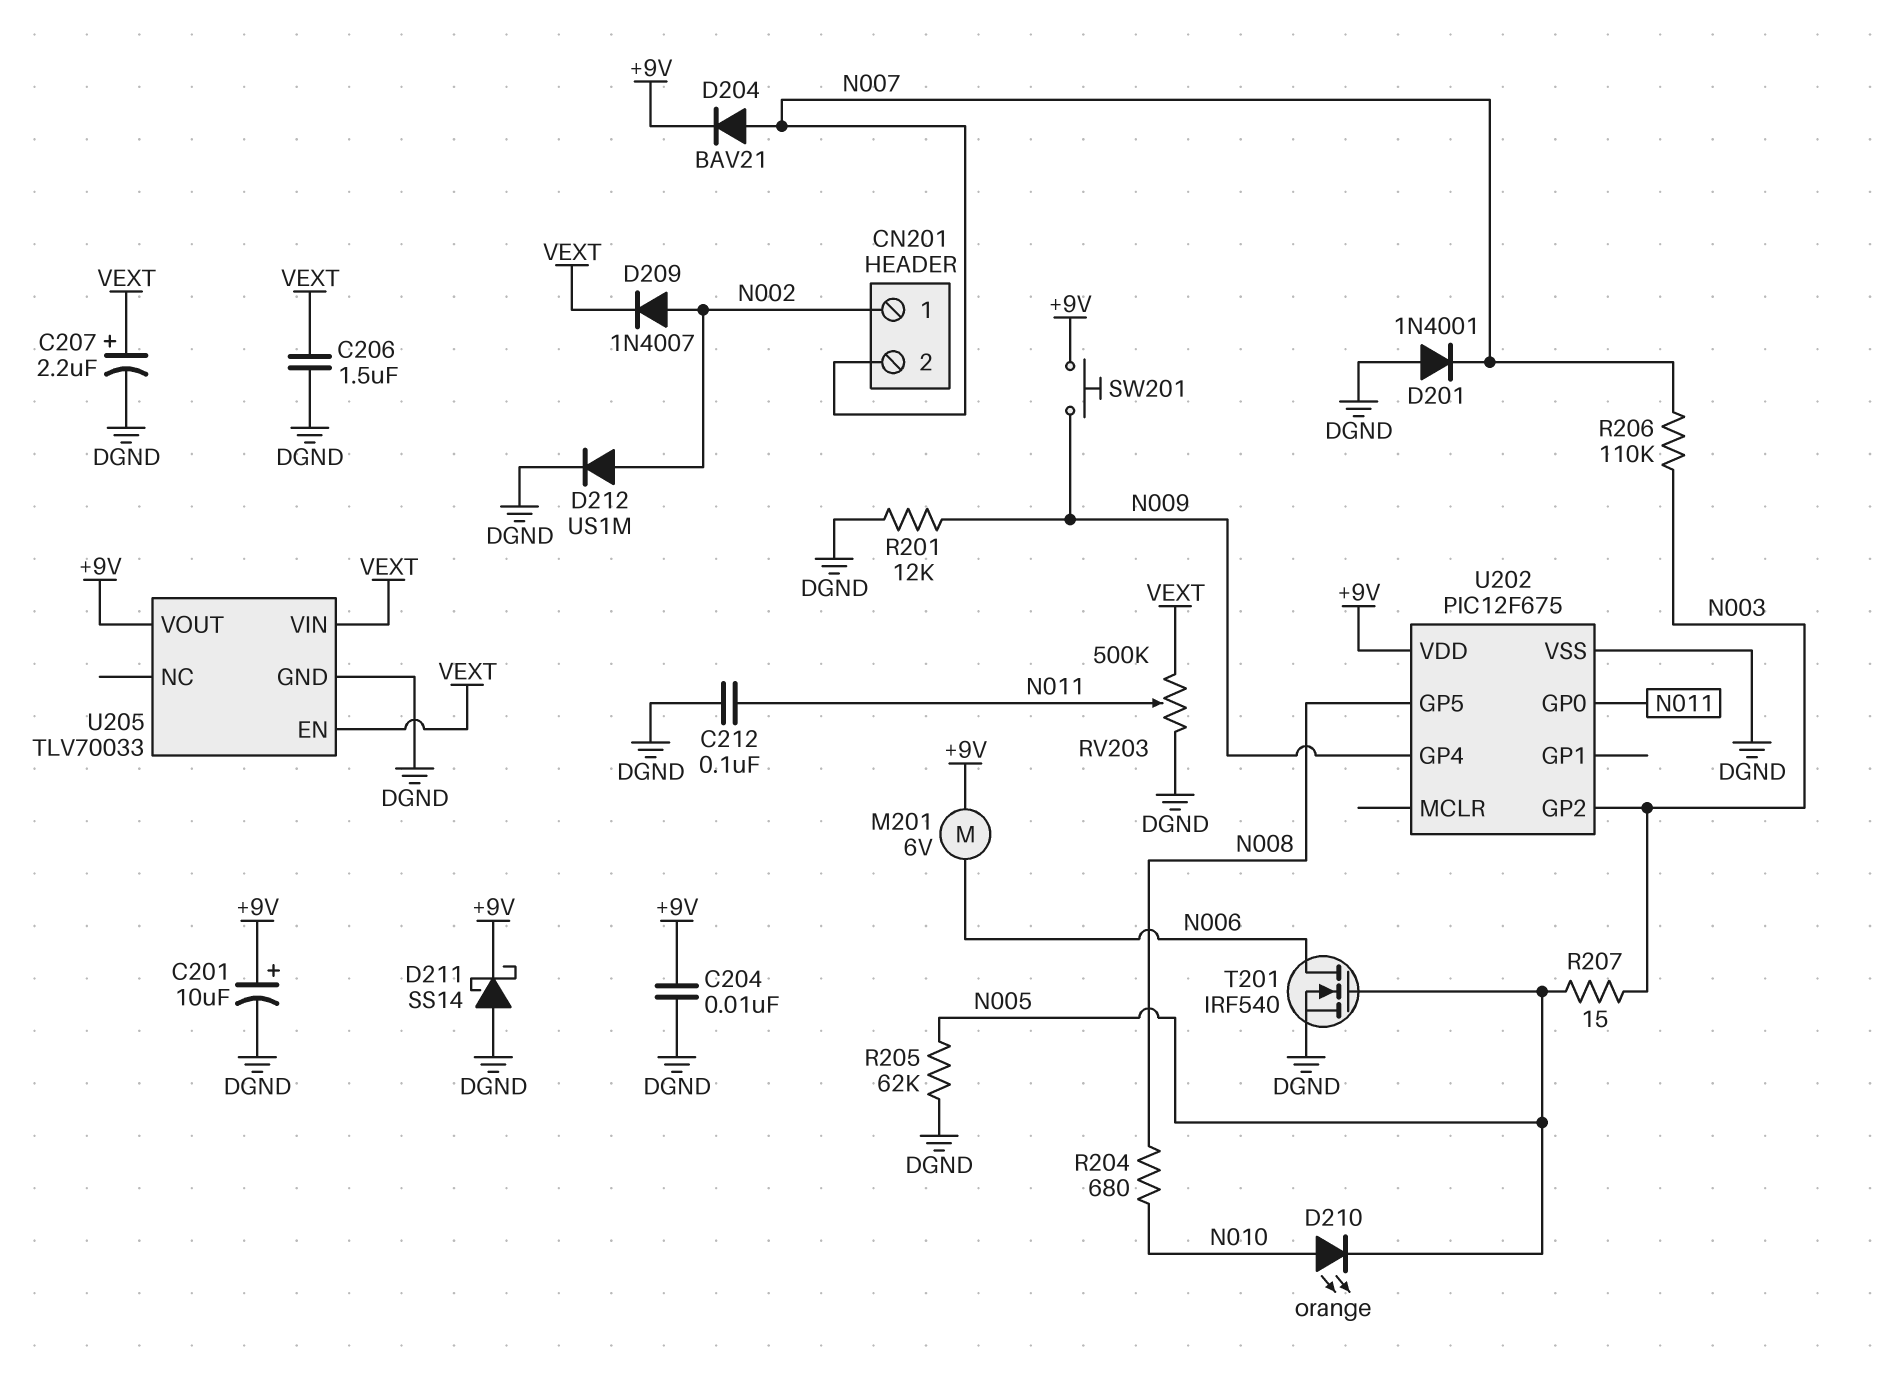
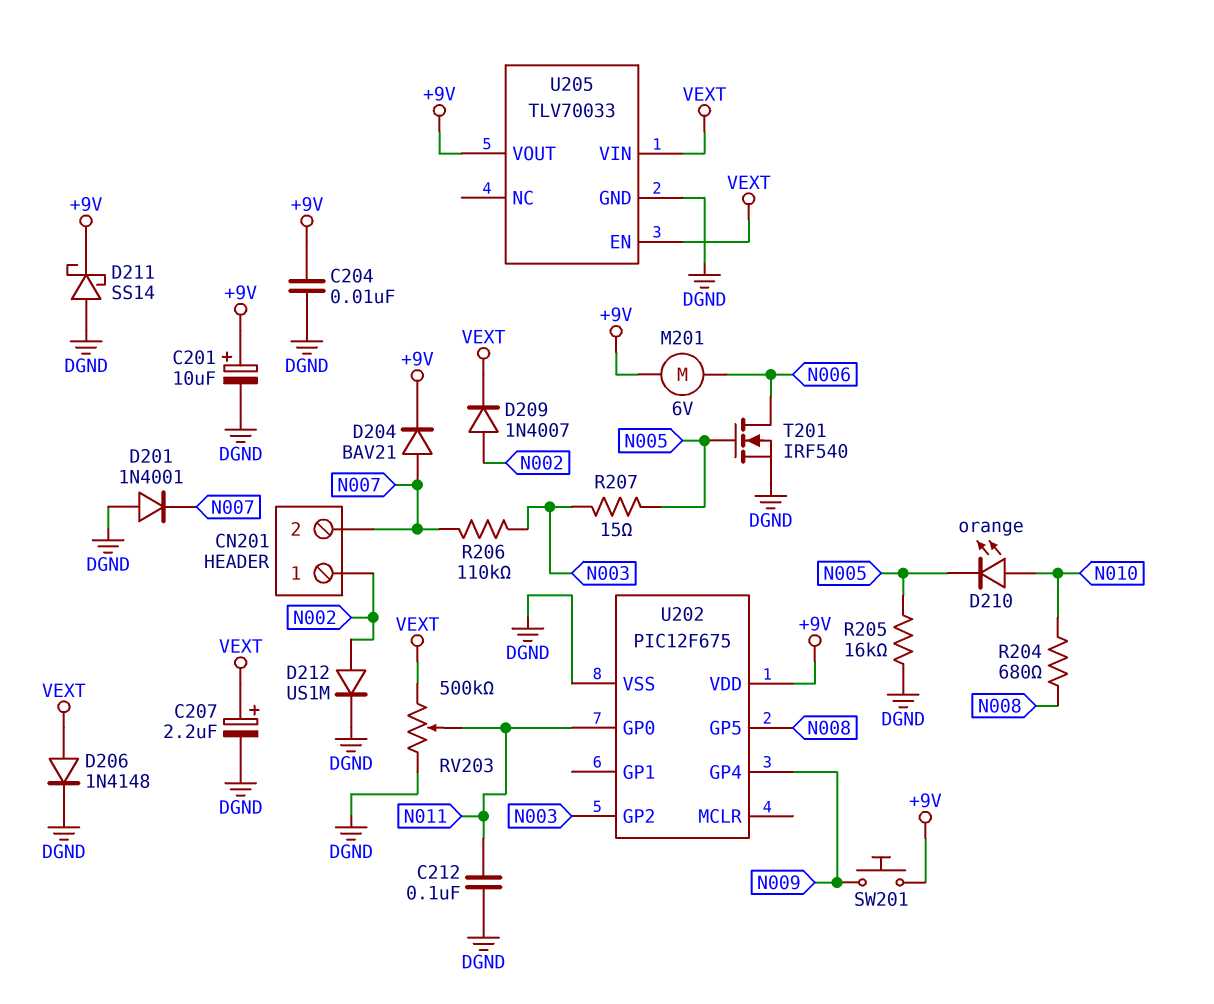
C206: 1.5uF (DGND, VEXT) -> none
D206: none -> diode 1N4148 (A VEXT, K DGND)
R201: 12k (DGND, N009) -> none
R205: 62k (DGND, N005) -> 16k (DGND, N005)

